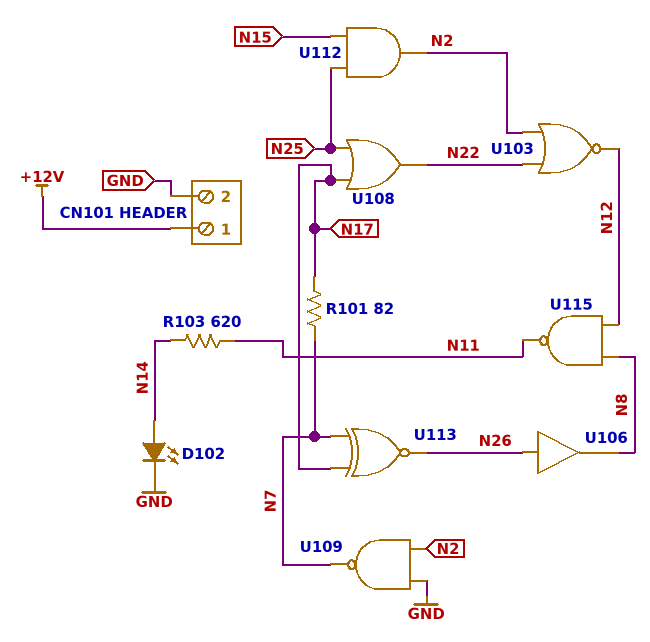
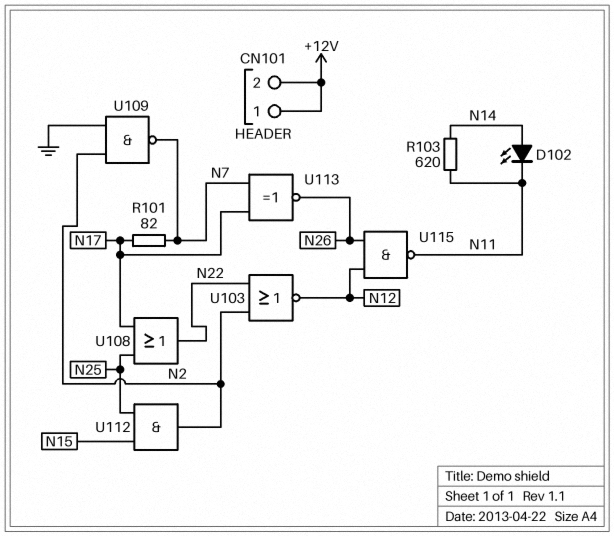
CN101 pin 2: GND -> +12V
D102: LED (A N14, K GND) -> LED (A N14, K N11)
U106: buffer (in N26, out N8) -> none
U115: NAND (in N8, in N12, out N11) -> NAND (in N12, in N26, out N11)

